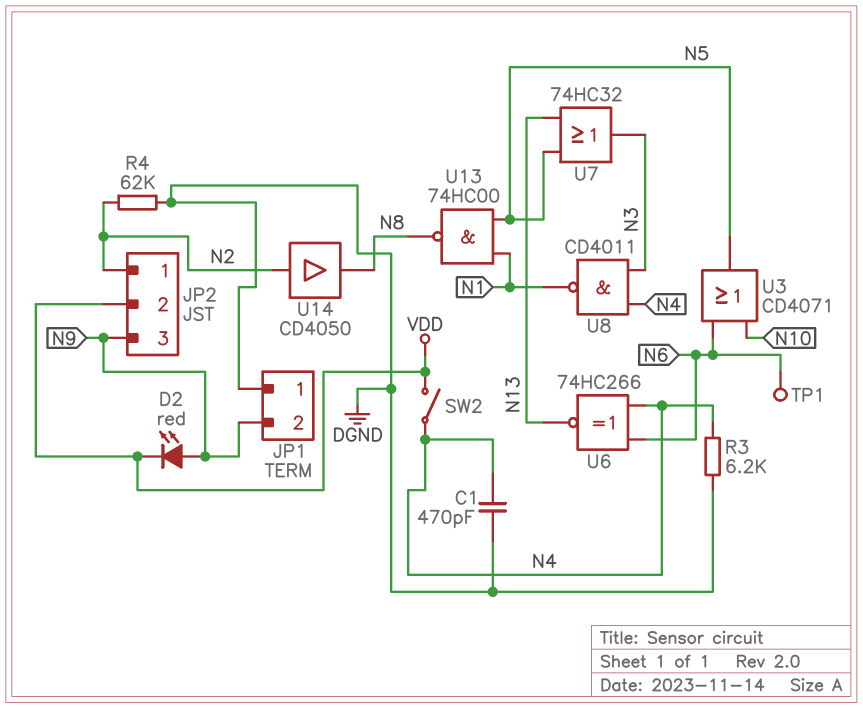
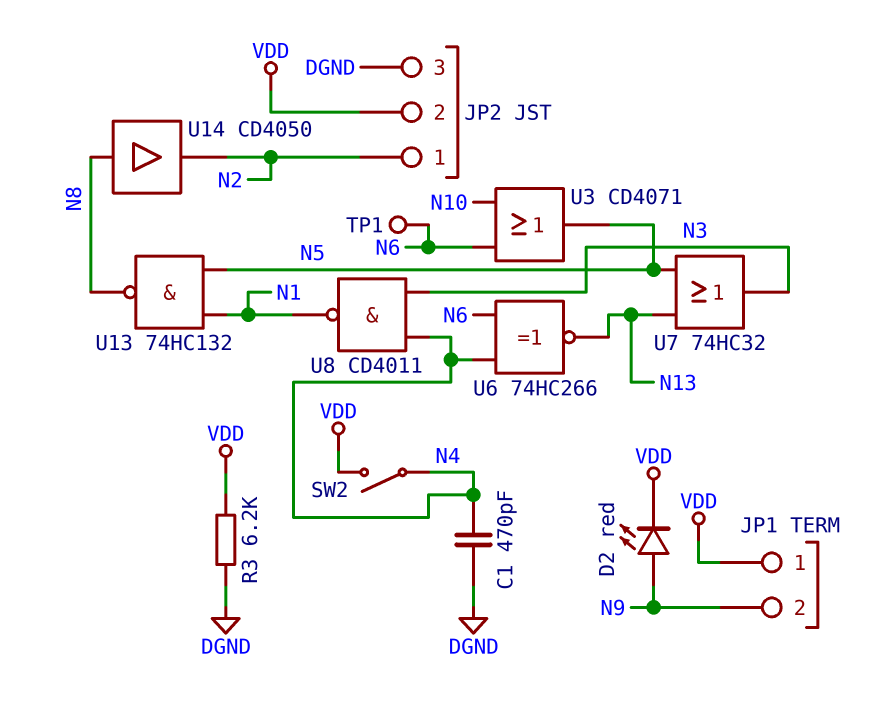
JP1 pin 1: DGND -> VDD
JP2 pin 3: N9 -> DGND
R3: 6.2k (DGND, N4) -> 6.2k (DGND, VDD)
R4: 62k (DGND, N2) -> none
U13: NAND 74HC00 (in N1, in N5, out N8) -> NAND 74HC132 (in N1, in N5, out N8)
U14: buffer CD4050 (in N2, out N8) -> buffer CD4050 (in N8, out N2)

